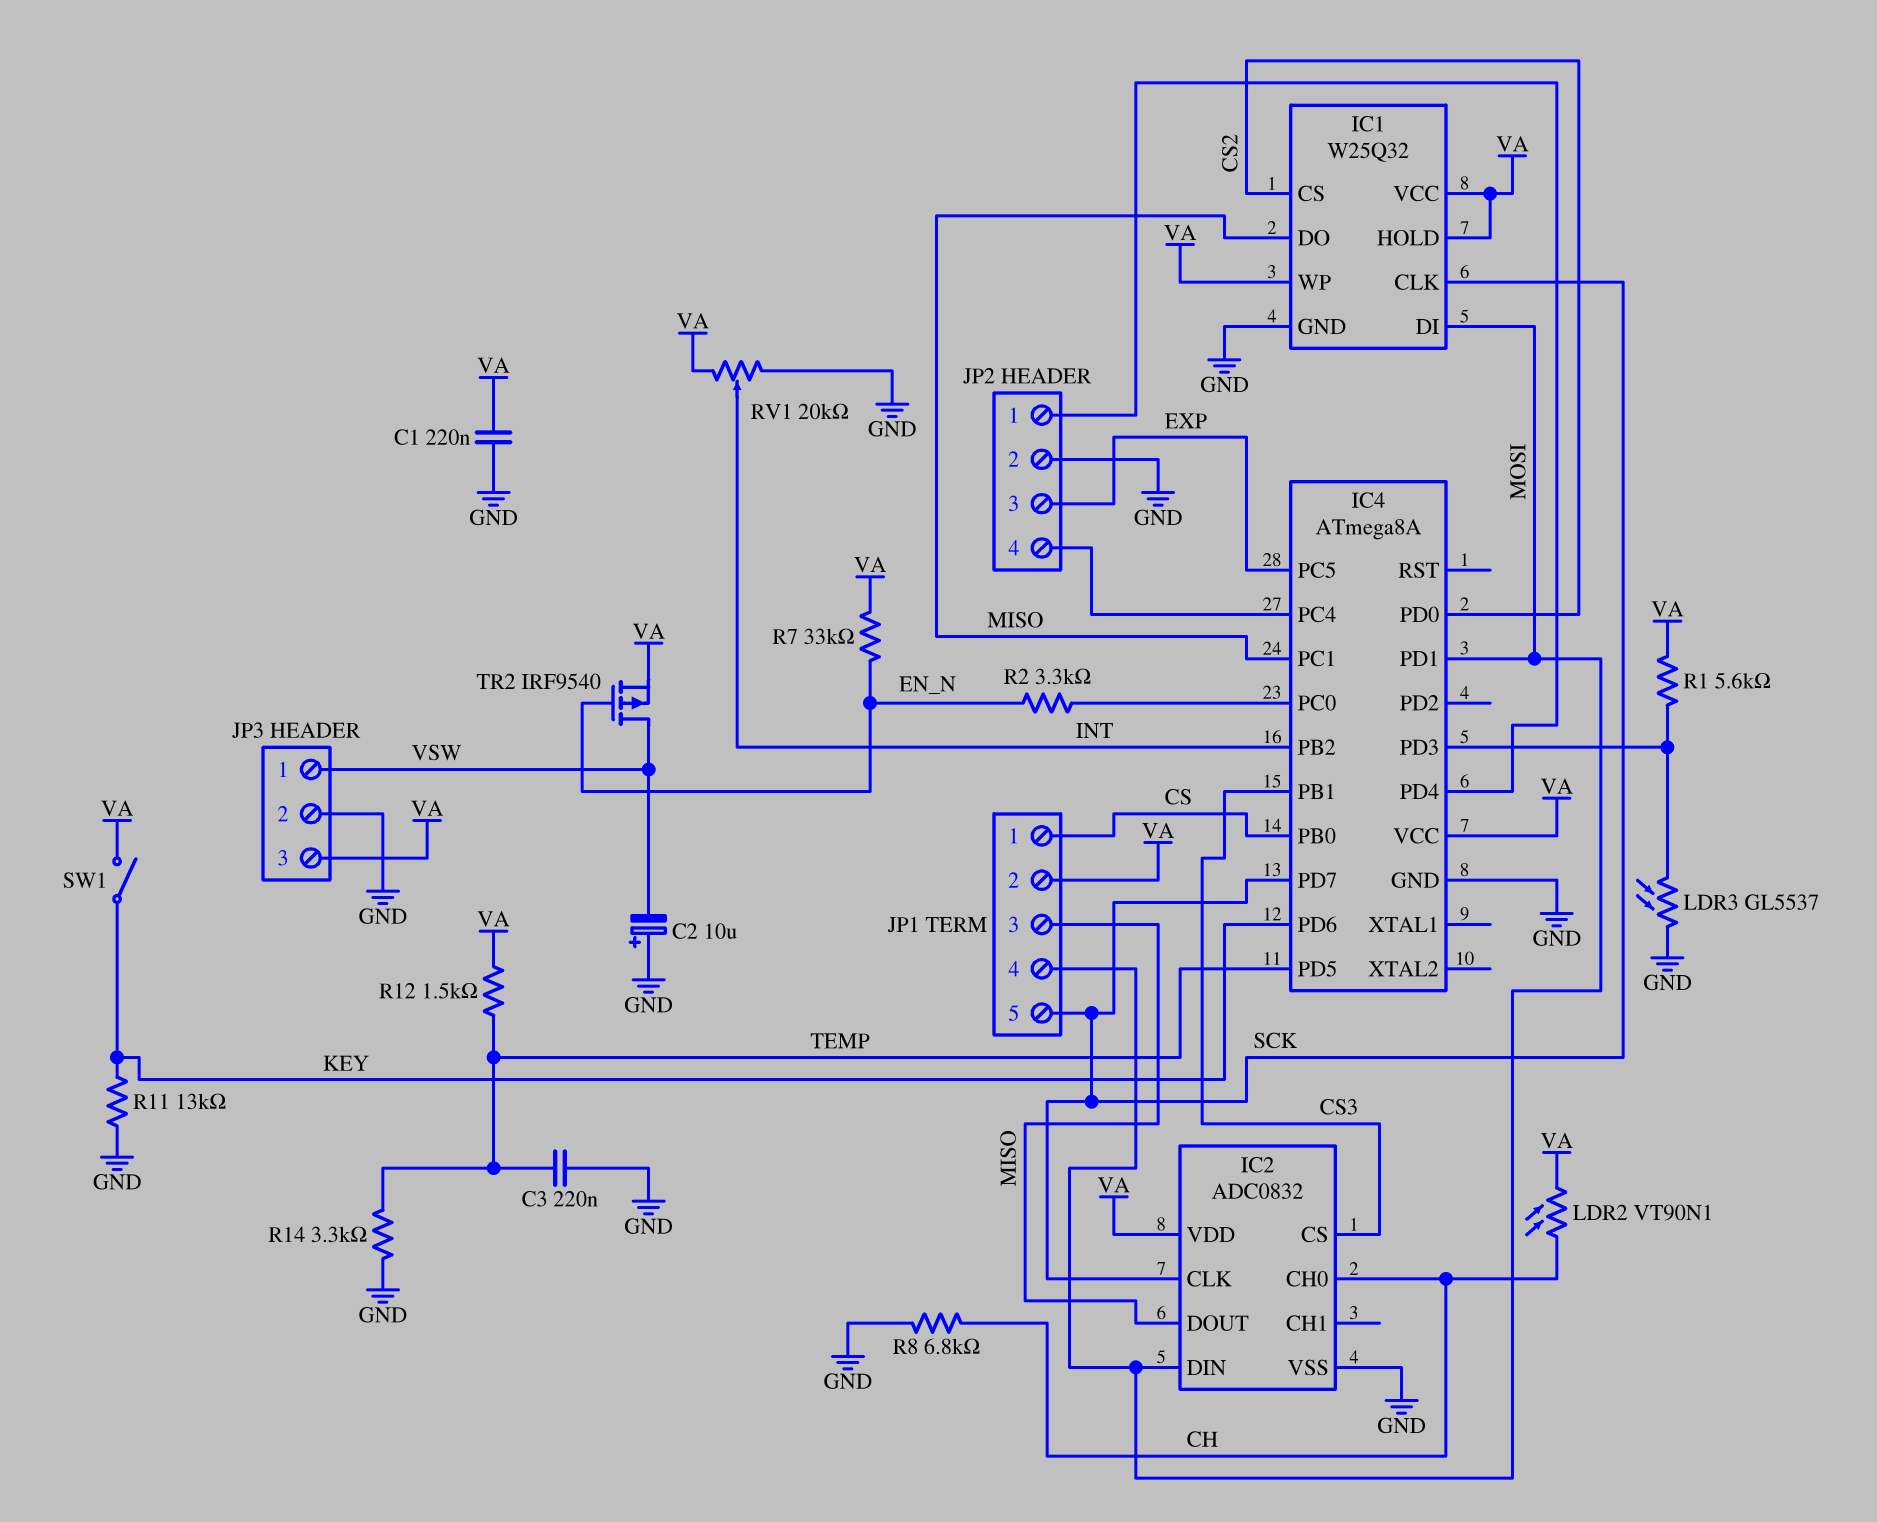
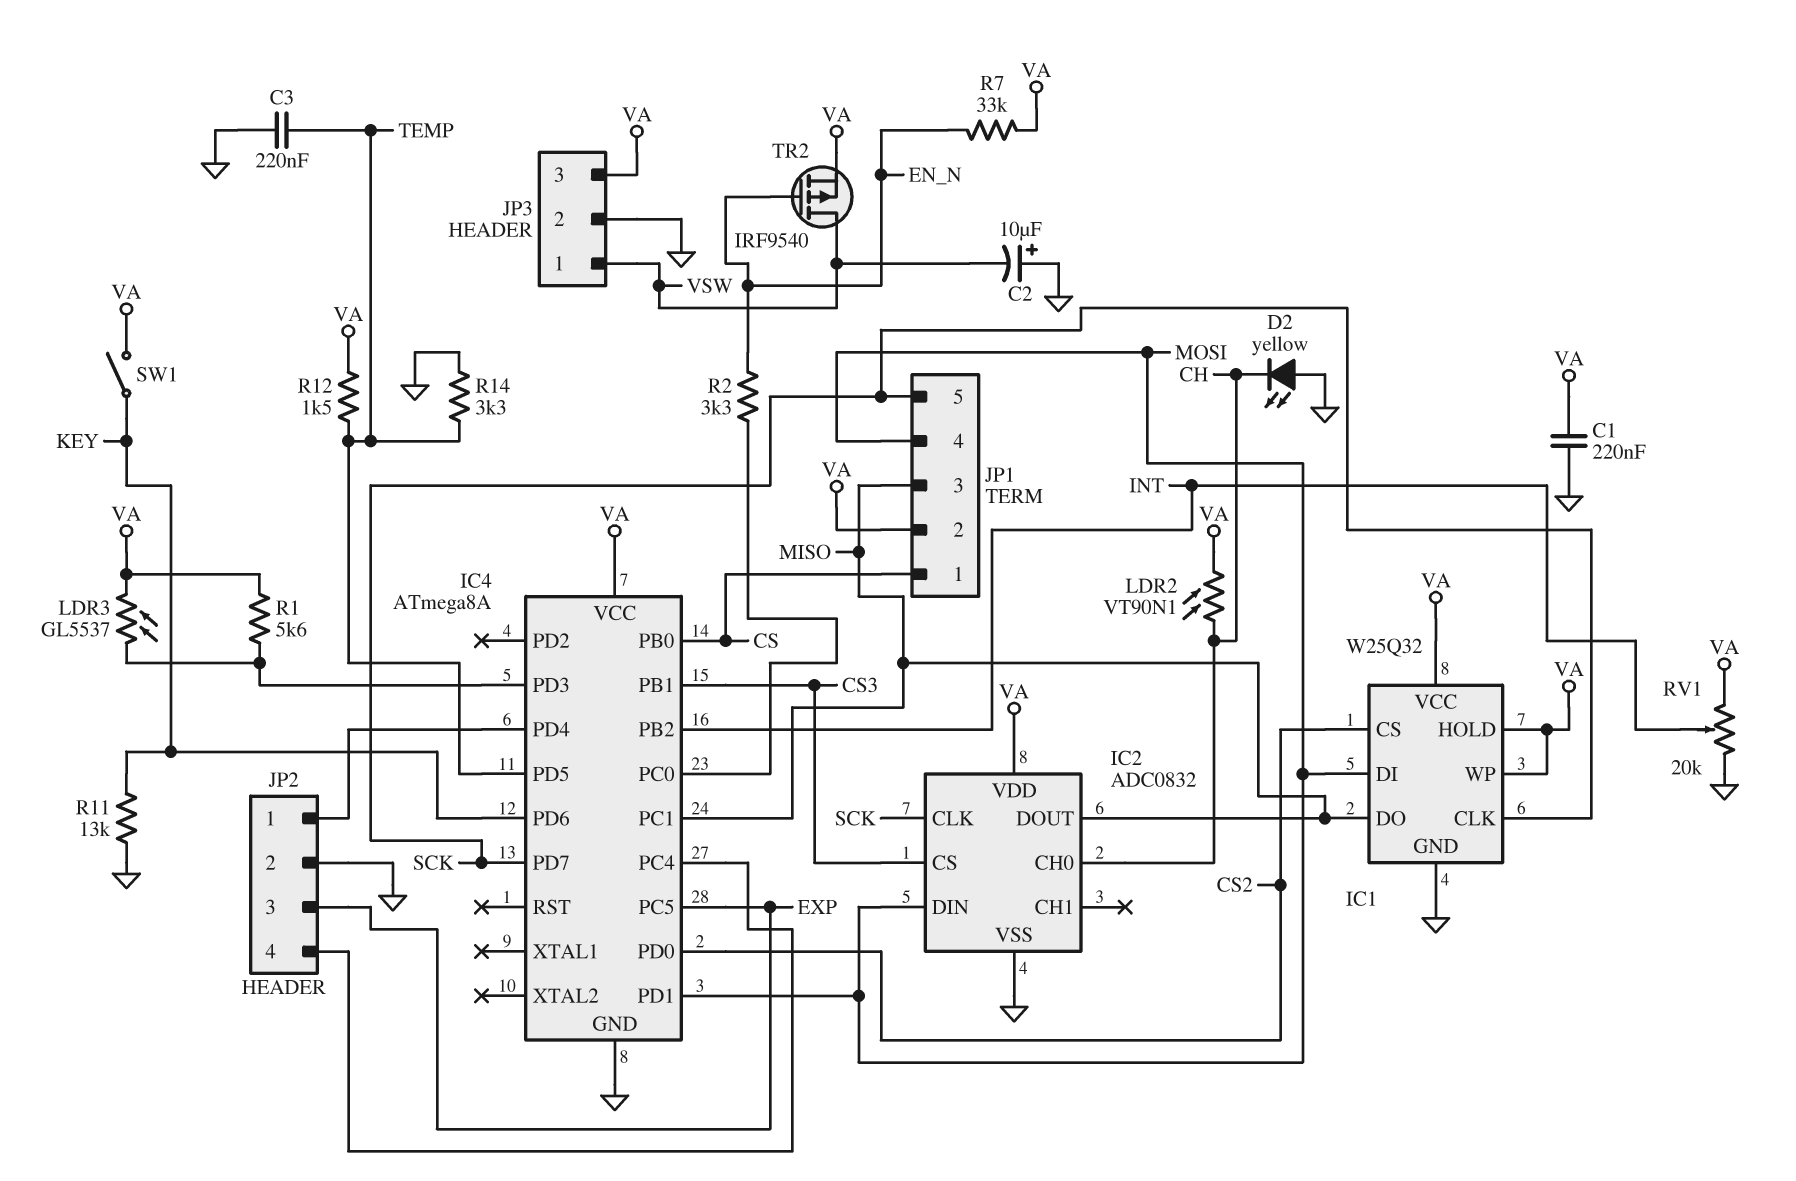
D2: none -> LED yellow (A GND, K CH)
LDR3: GL5537 (GND, IC4/PD3) -> GL5537 (IC4/PD3, VA)
R8: 6.8k (CH, GND) -> none

